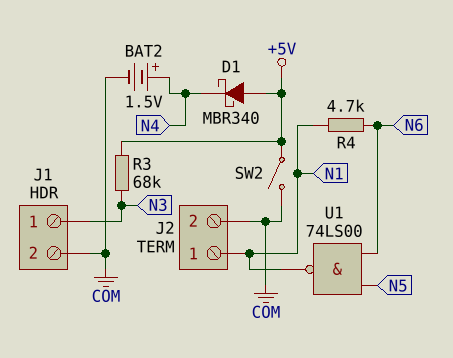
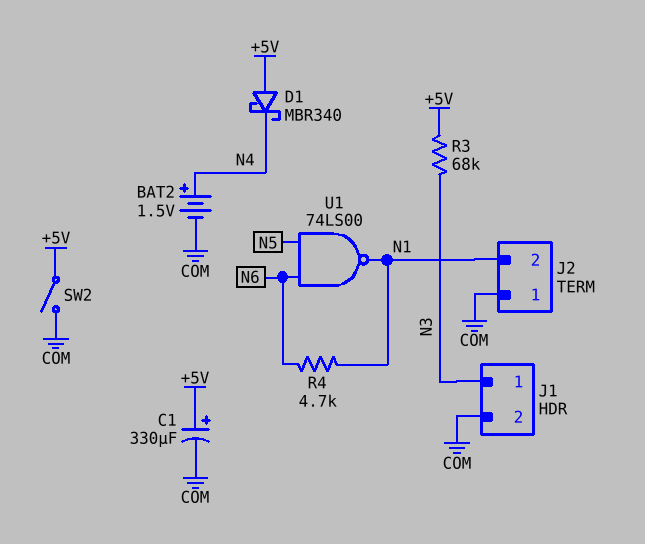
C1: none -> 330uF (plus +5V, minus COM)
J2 pin 1: N1 -> COM
J2 pin 2: COM -> N1

